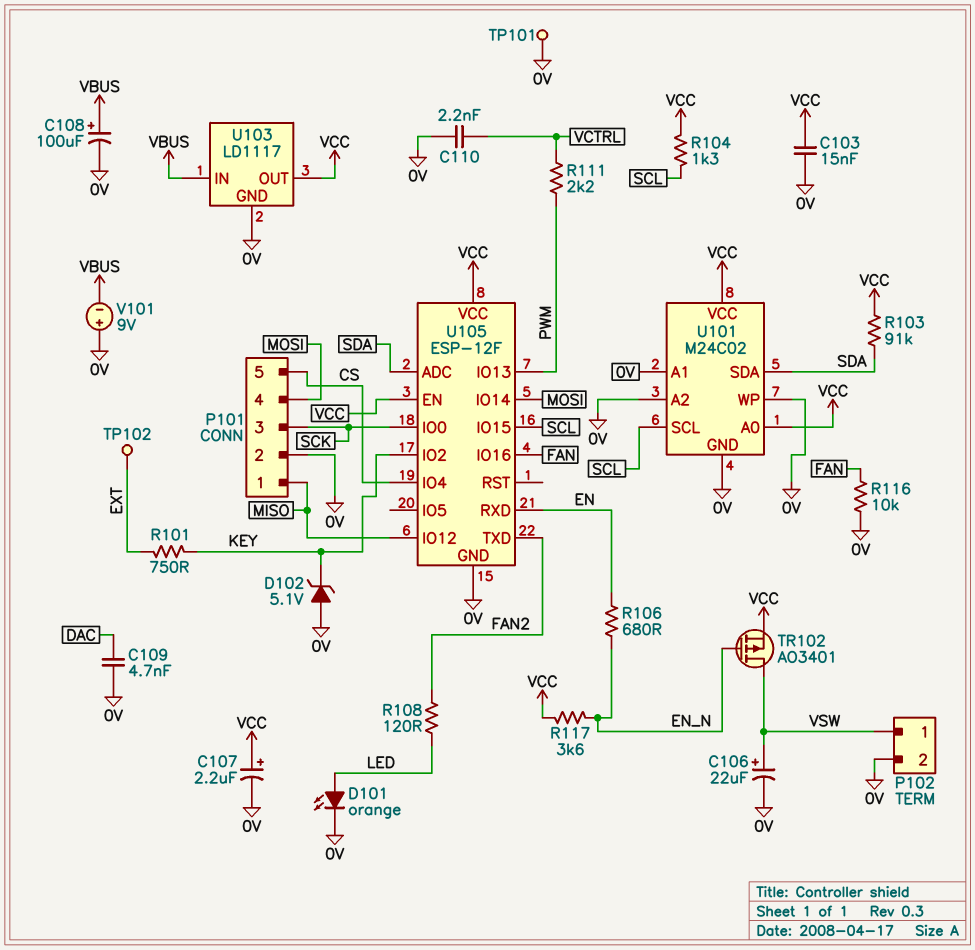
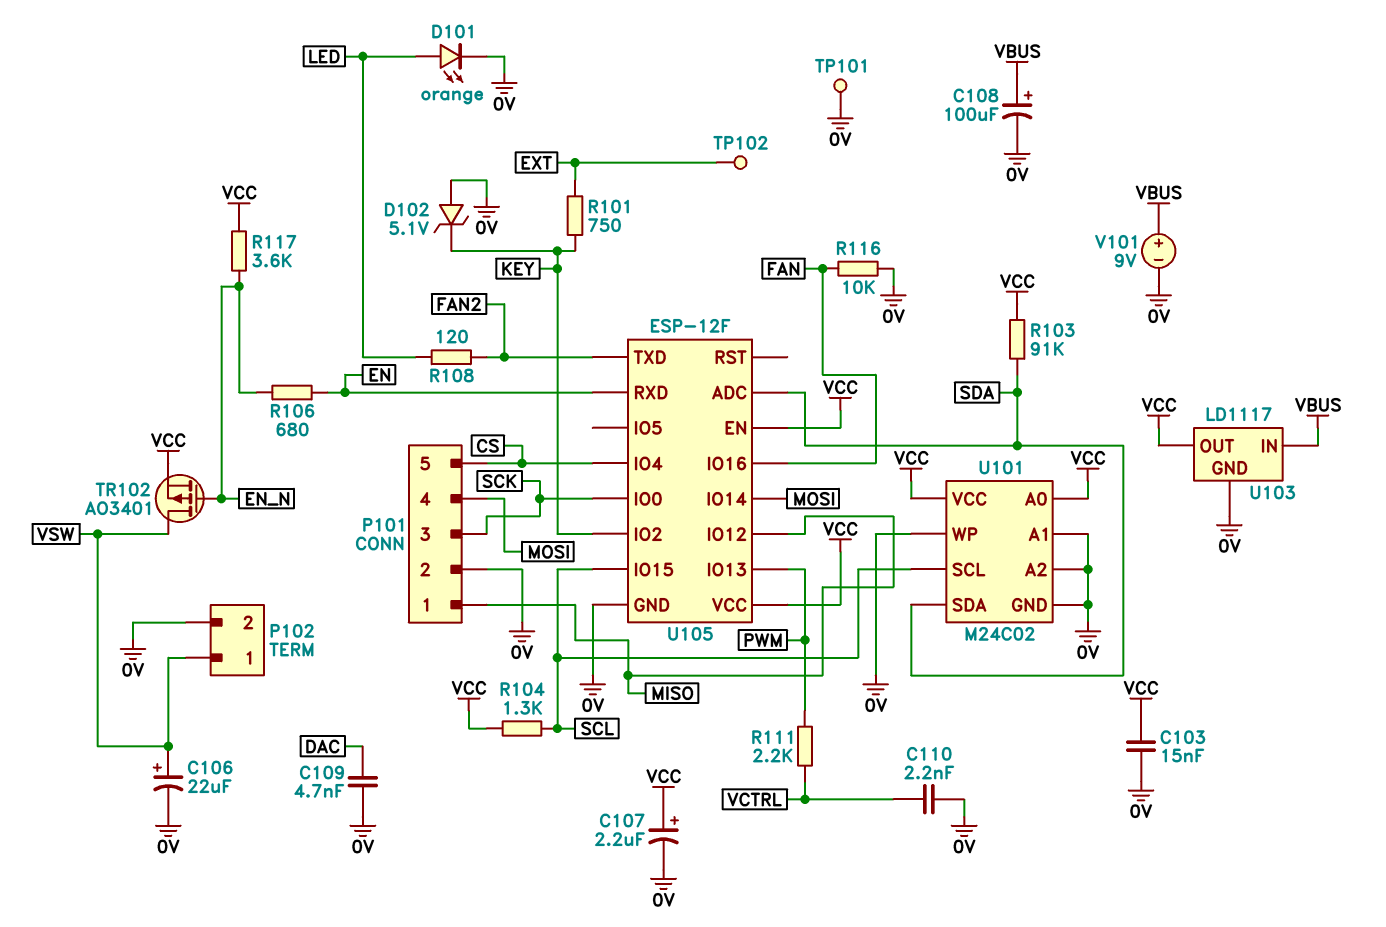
V101: 9V (plus 0V, minus VBUS) -> 9V (plus VBUS, minus 0V)

